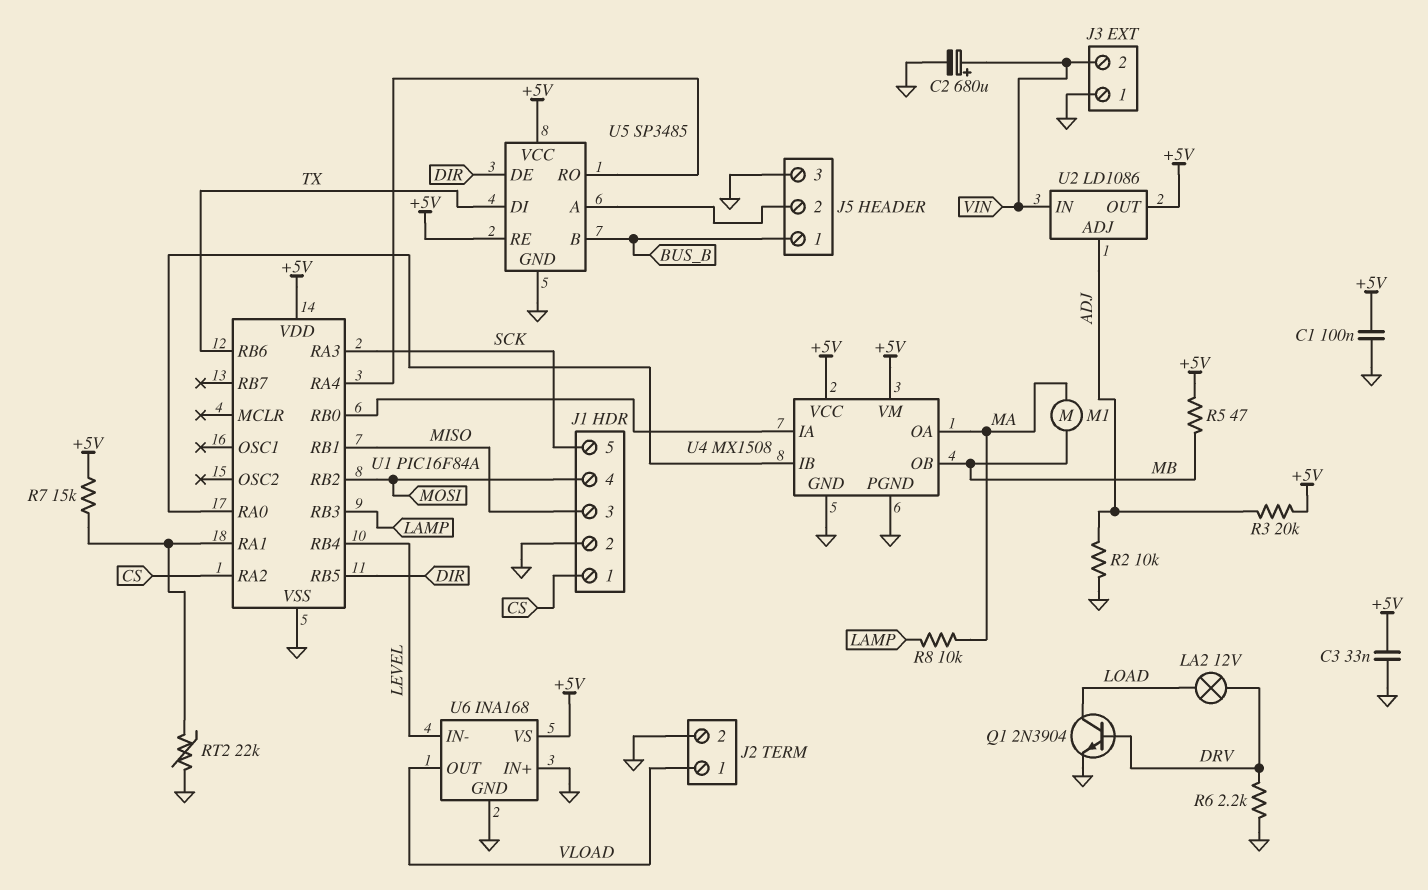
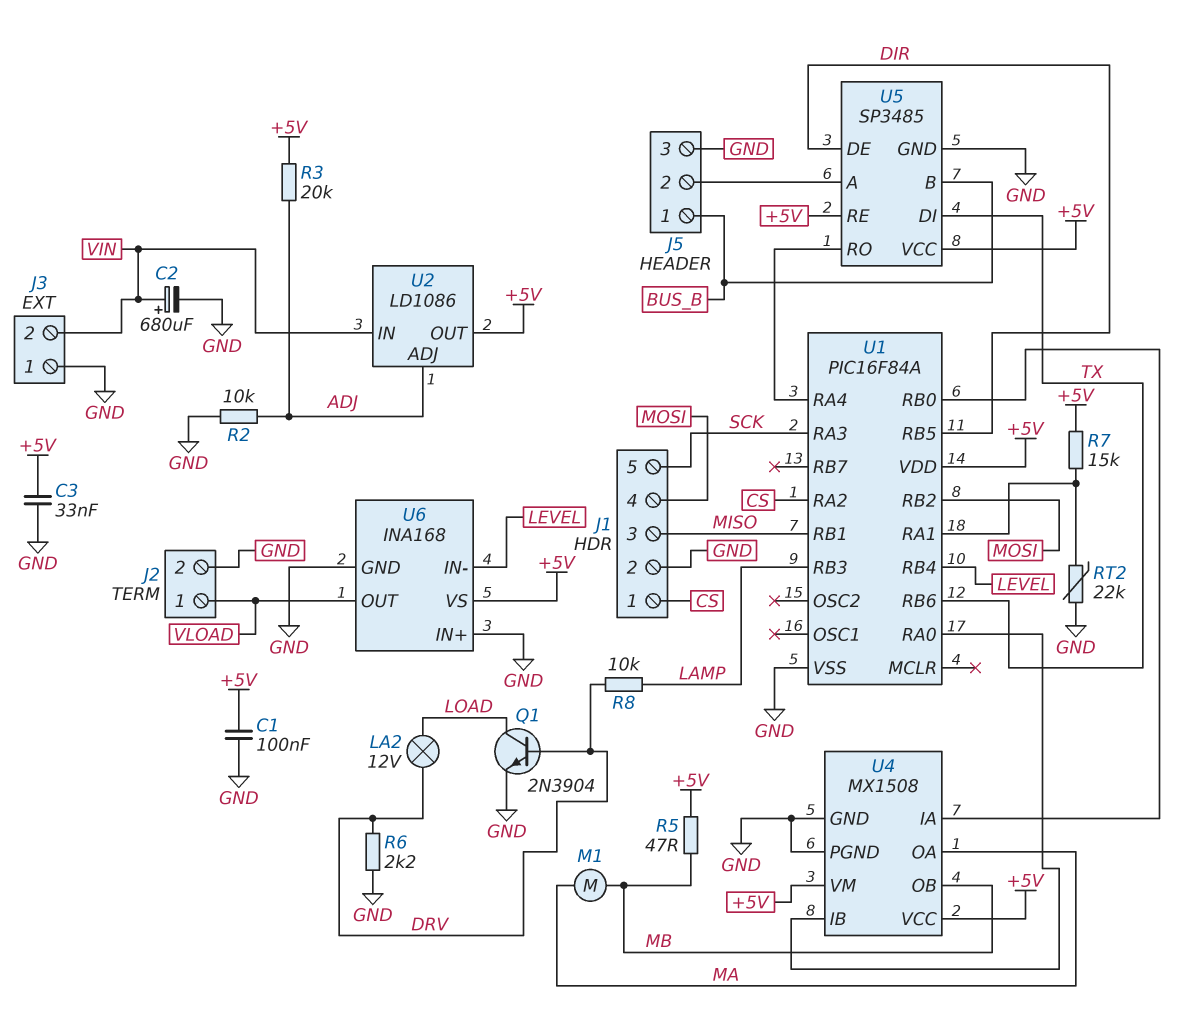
R8: 10k (LAMP, MA) -> 10k (DRV, LAMP)

